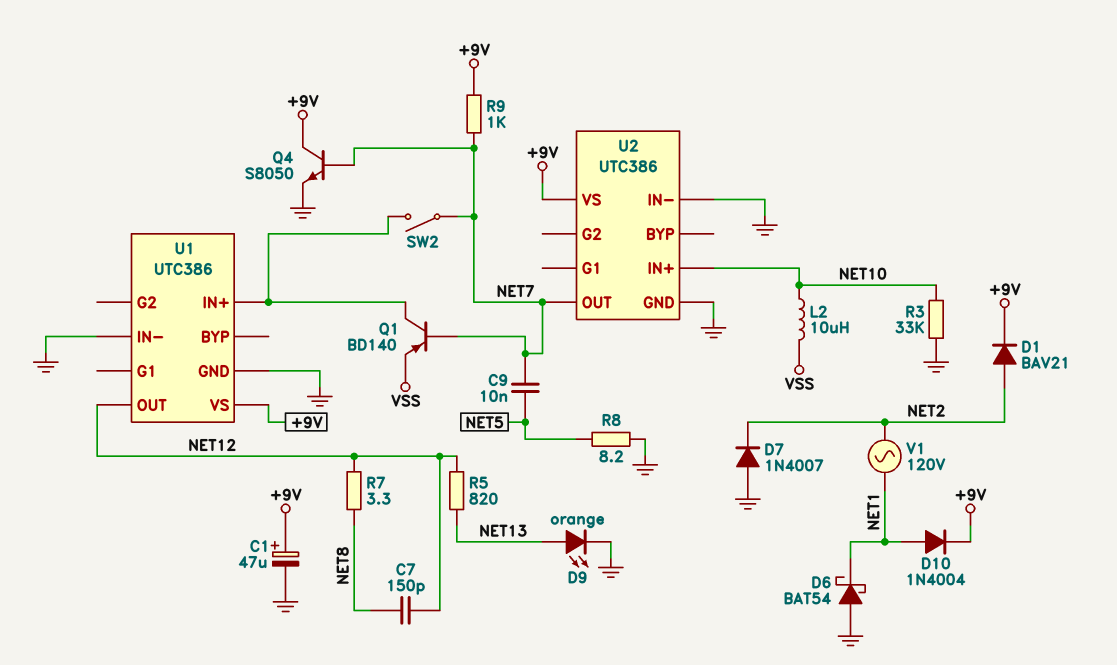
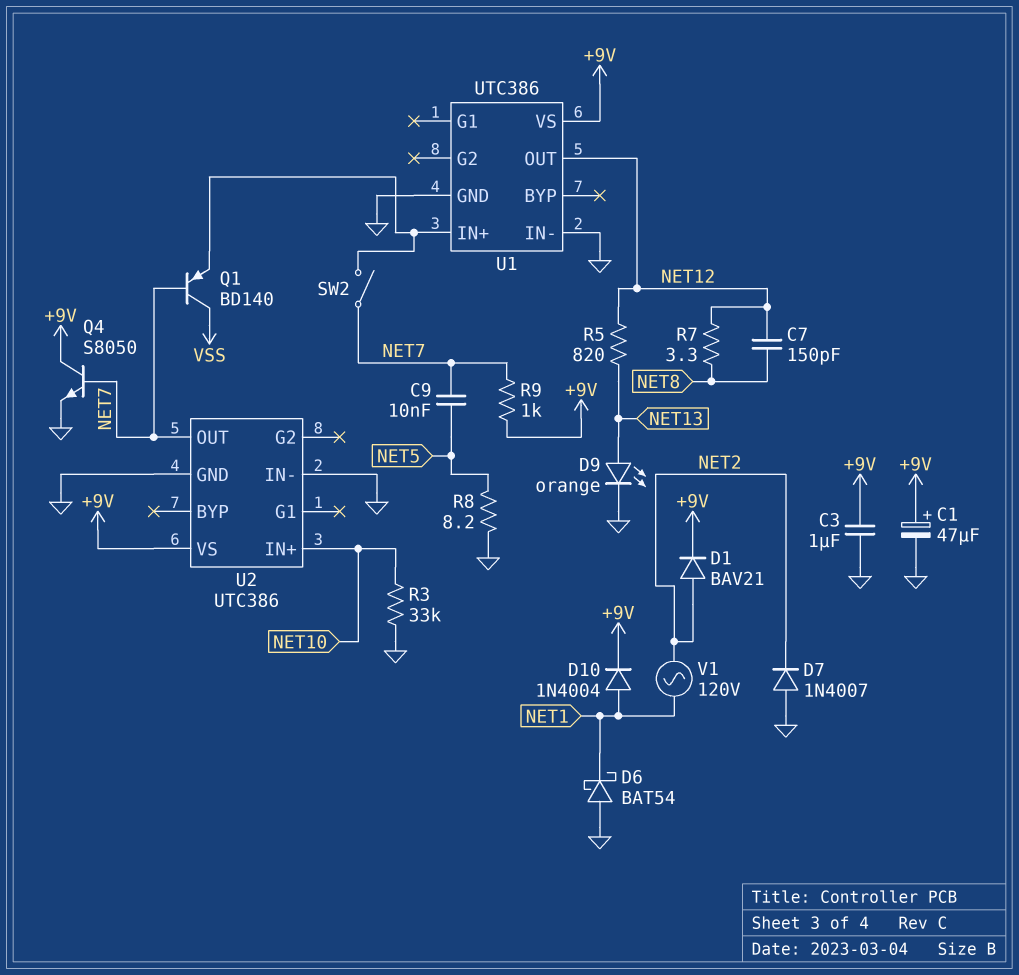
C3: none -> 1uF (+9V, GND)
L2: 10uH (NET10, VSS) -> none
Q1: PNP BD140 (B NET7, C U1/IN+, E VSS) -> PNP BD140 (B NET7, C VSS, E U1/IN+)

